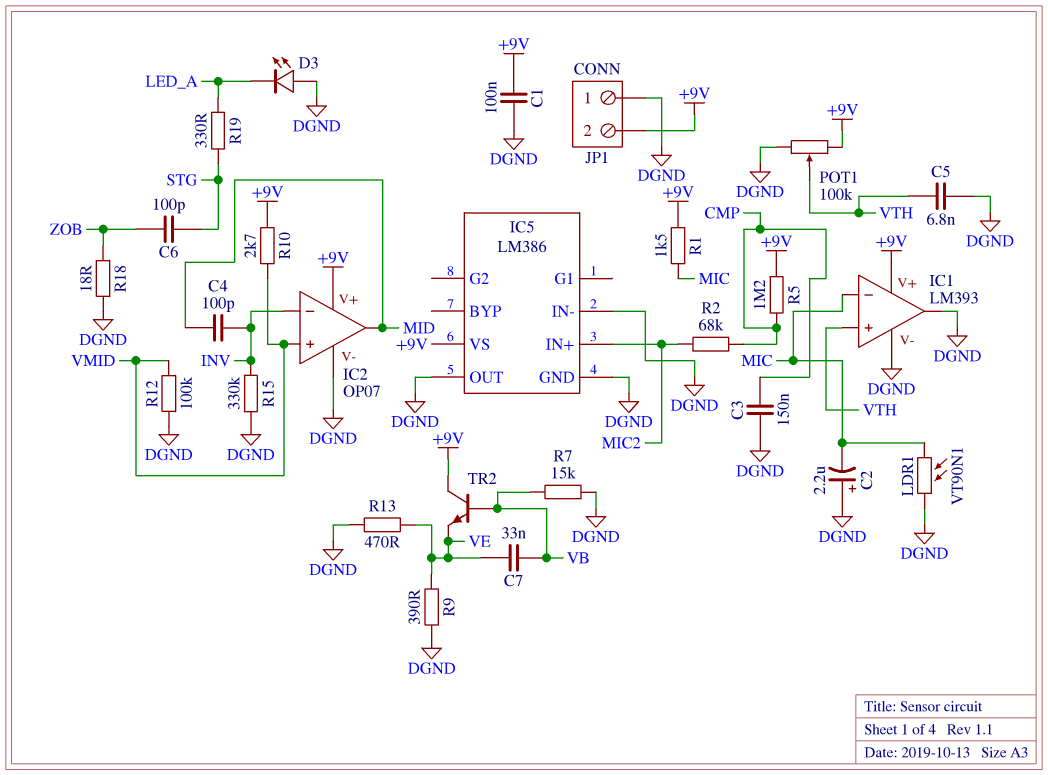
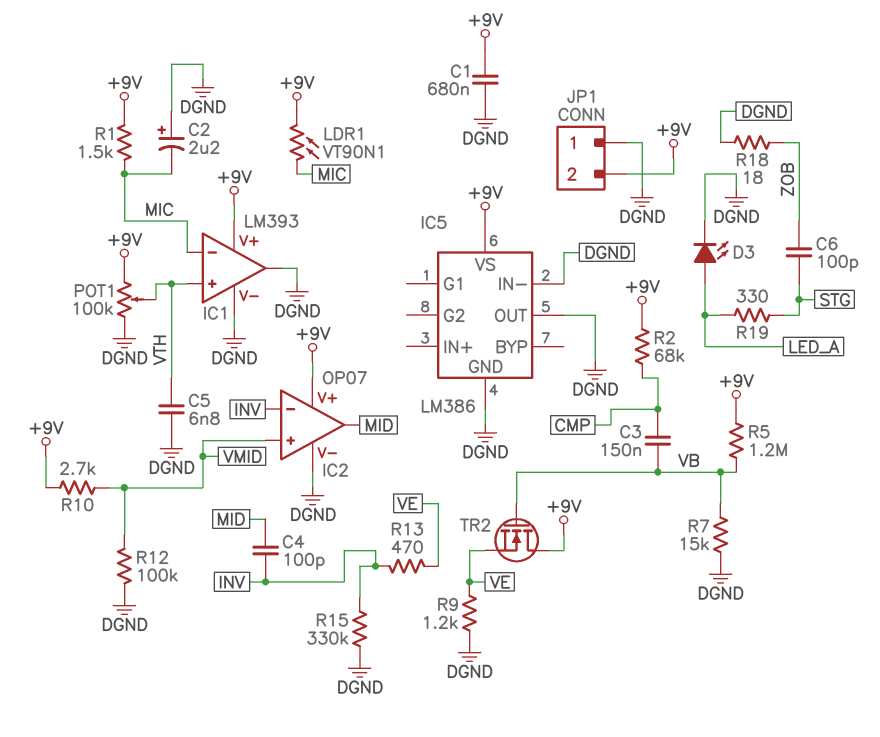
C1: 100nF (+9V, DGND) -> 680nF (+9V, DGND)
C3: 150nF (CMP, DGND) -> 150nF (CMP, VB)
C7: 33nF (VB, VE) -> none
D3: LED (A DGND, K LED_A) -> LED (A LED_A, K DGND)
IC5 pin IN+: MIC2 -> none
LDR1: VT90N1 (DGND, MIC) -> VT90N1 (+9V, MIC)
R2: 68k (CMP, MIC2) -> 68k (+9V, CMP)
R5: 1.2M (+9V, CMP) -> 1.2M (+9V, VB)
R9: 390 (DGND, VE) -> 1.2k (DGND, VE)
R13: 470 (DGND, VE) -> 470 (INV, VE)
TR2: NPN (B VB, C +9V, E VE) -> NMOS (G VB, D +9V, S VE)

